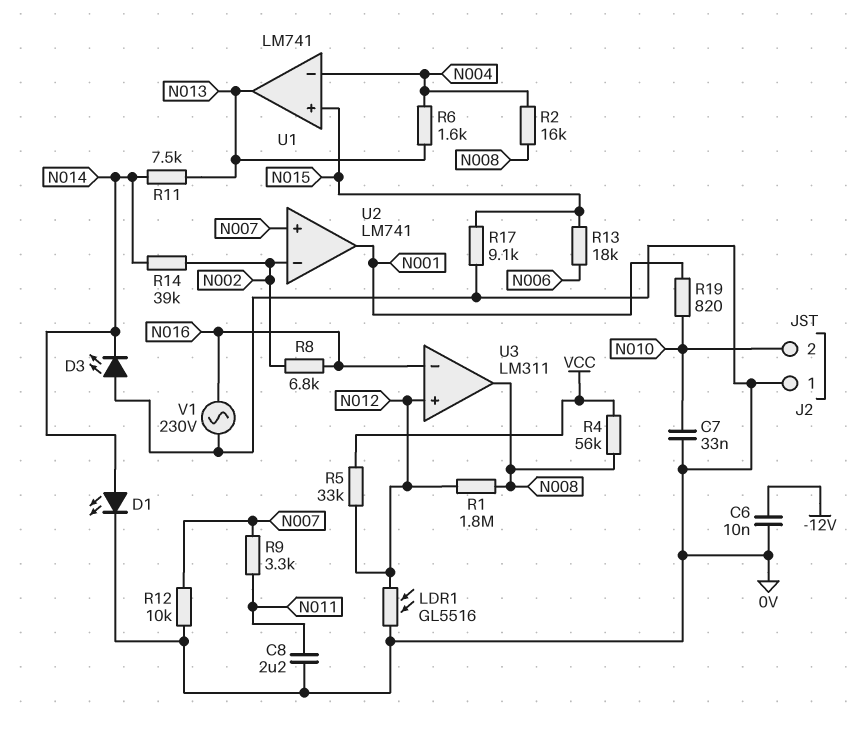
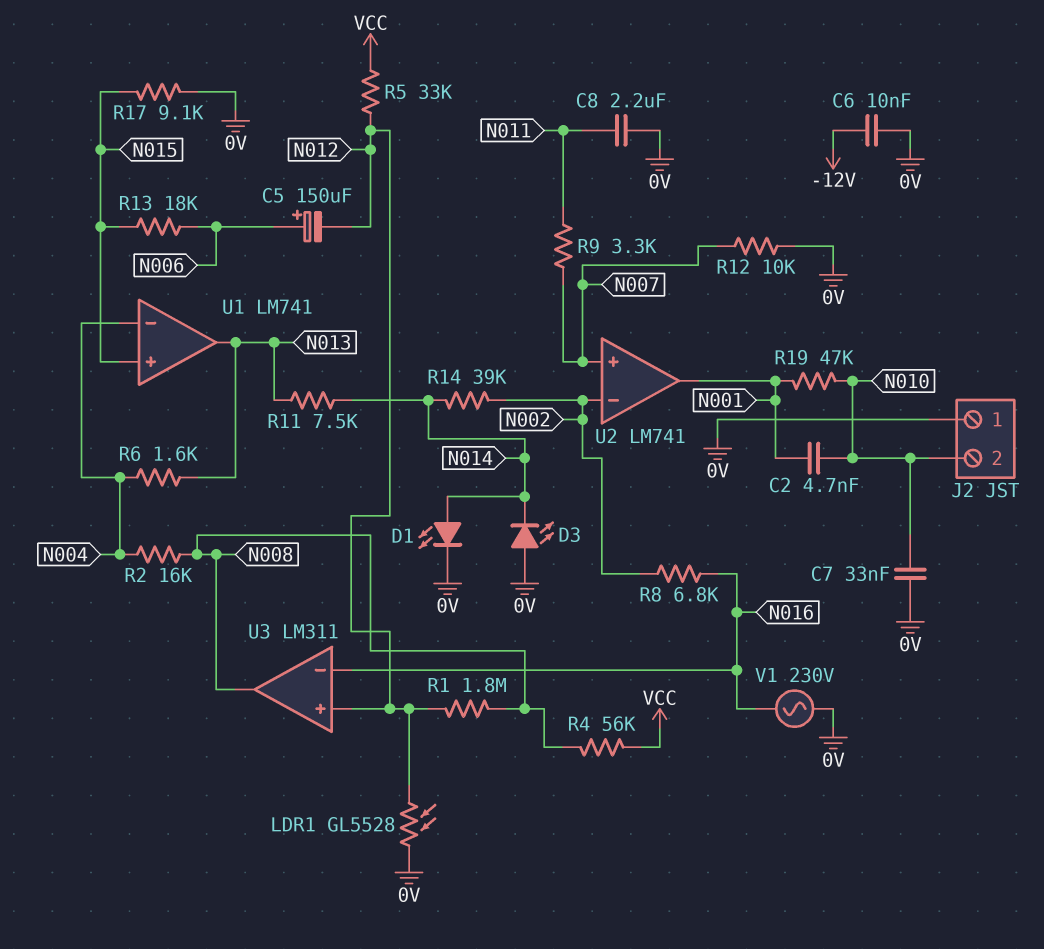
C2: none -> 4.7nF (N001, N010)
C5: none -> 150uF (plus N006, minus N012)
LDR1: GL5516 (0V, N012) -> GL5528 (0V, N012)
R19: 820 (N001, N010) -> 47k (N001, N010)

